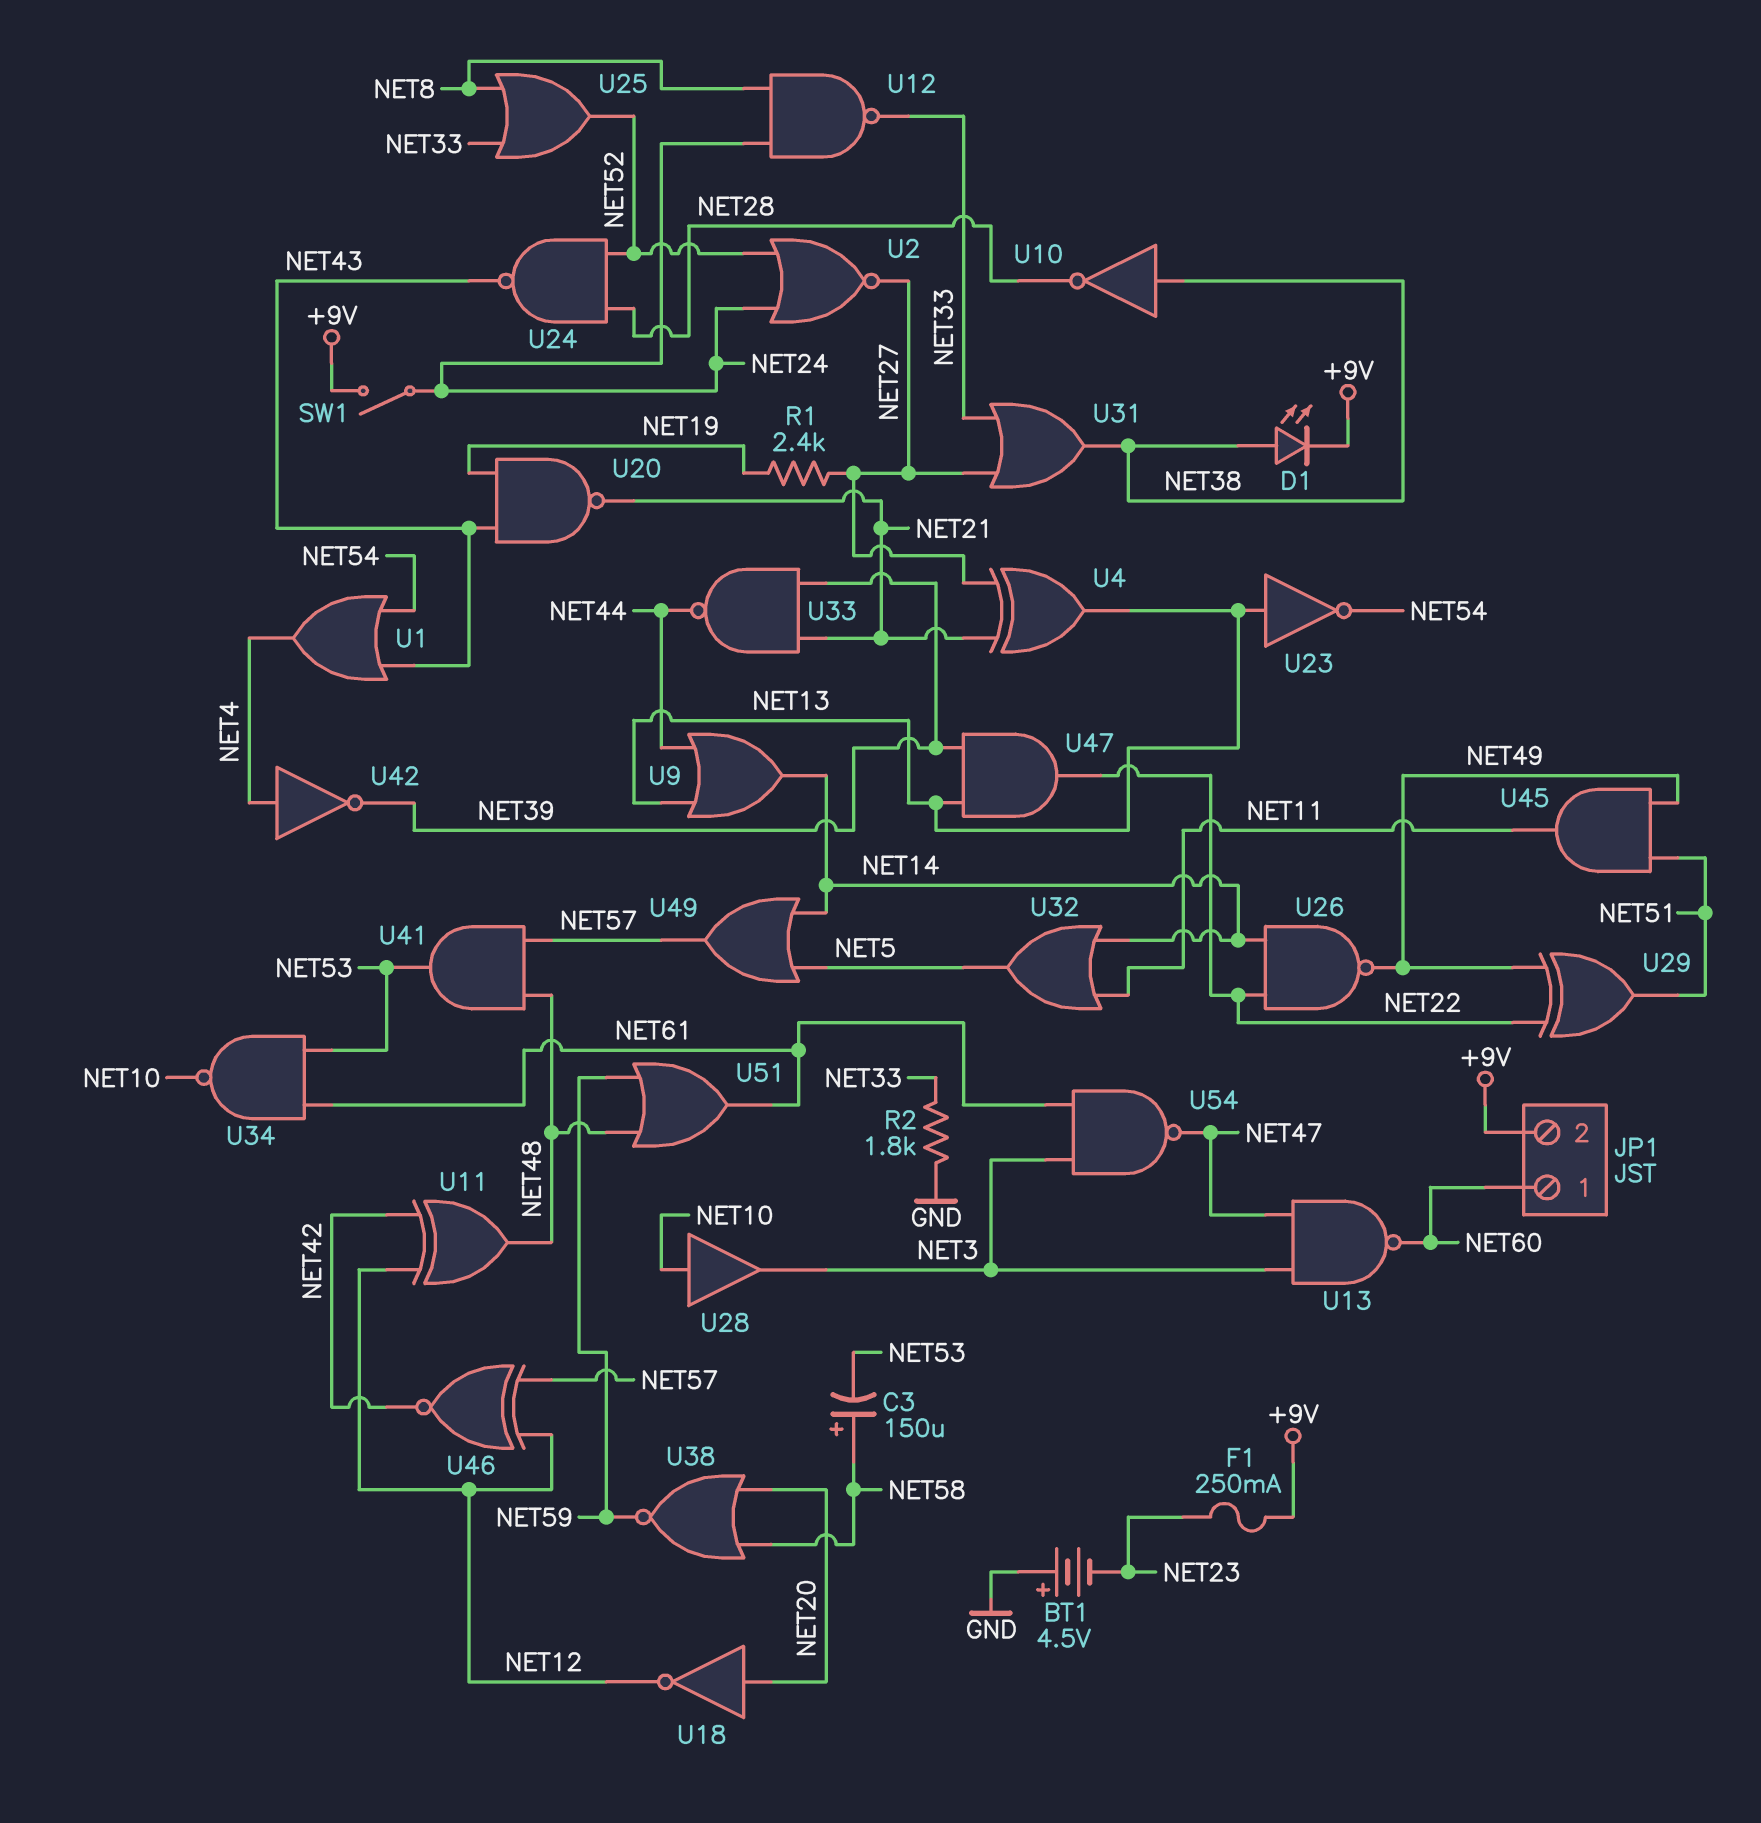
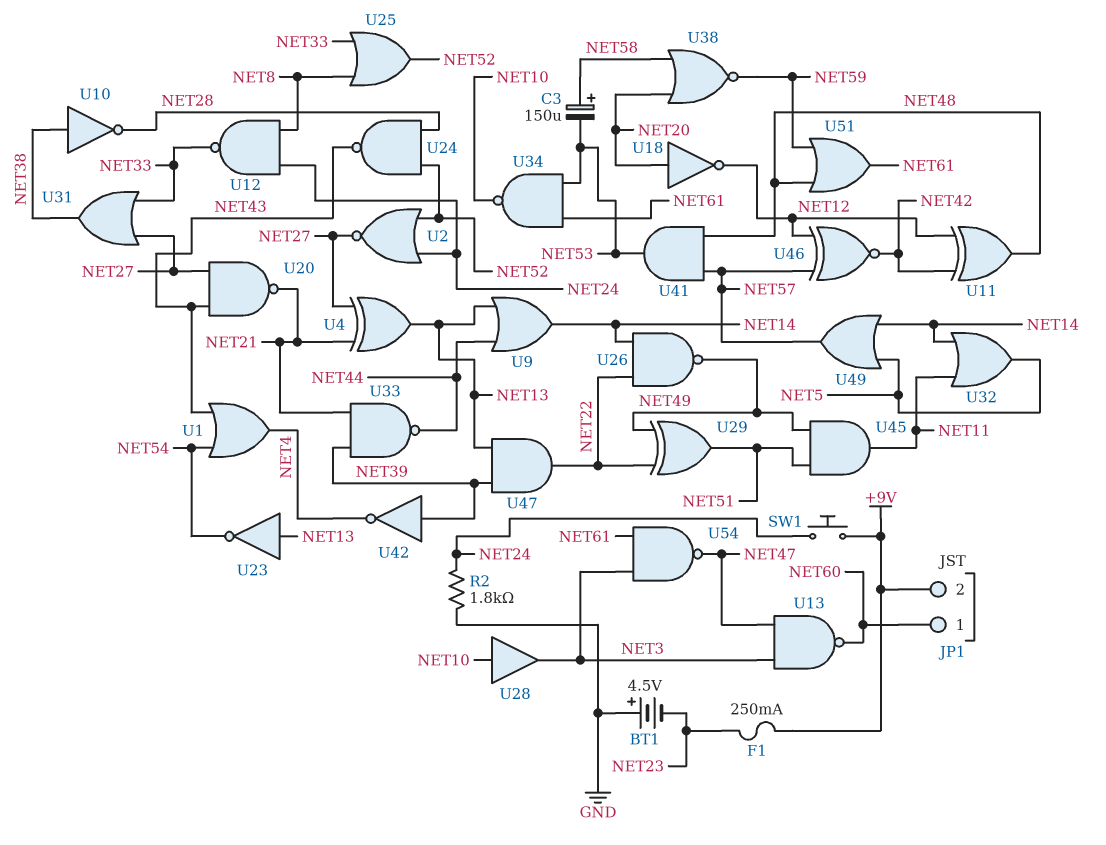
D1: LED (A NET38, K +9V) -> none
R1: 2.4k (NET19, NET27) -> none
R2: 1.8k (GND, NET33) -> 1.8k (GND, NET24)
SW1: switch (+9V, NET24) -> button (+9V, NET24)
U20: NAND (in NET19, in NET43, out NET21) -> NAND (in NET27, in NET43, out NET21)
U42: NOT (in NET4, out NET39) -> NOT (in NET39, out NET4)

